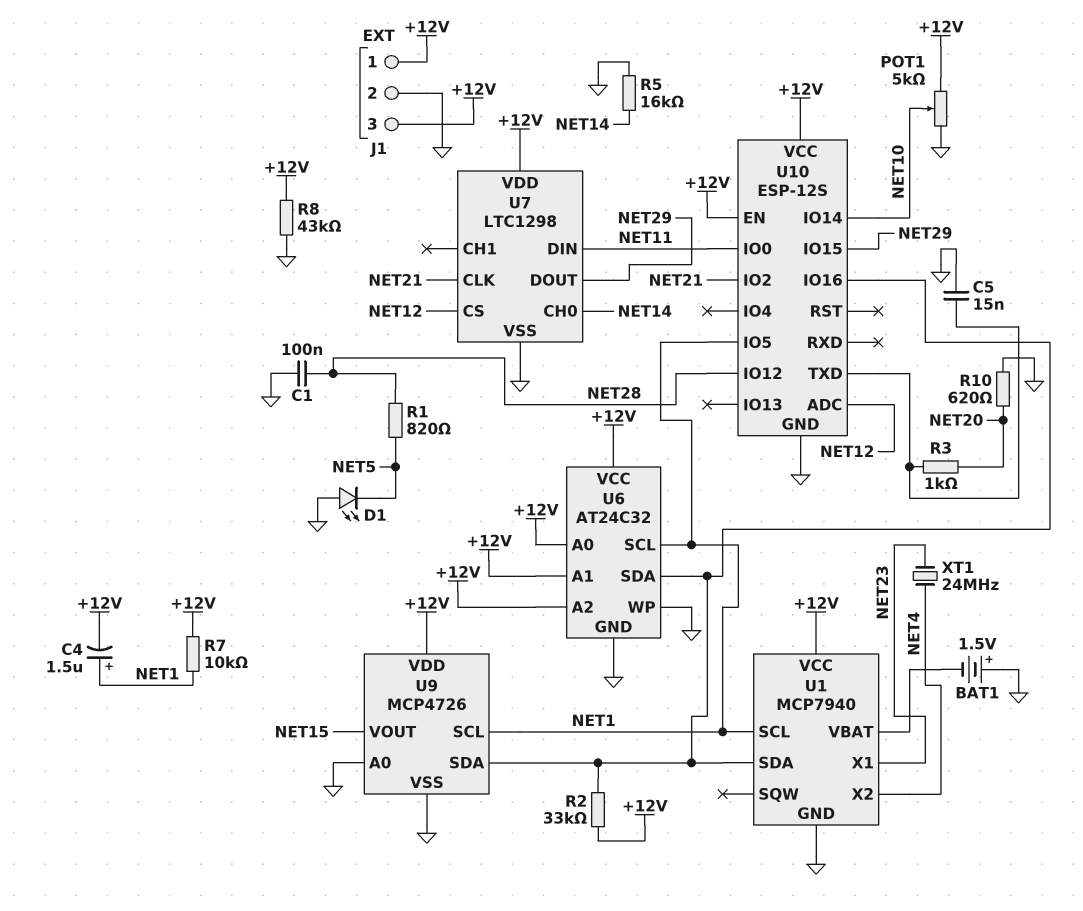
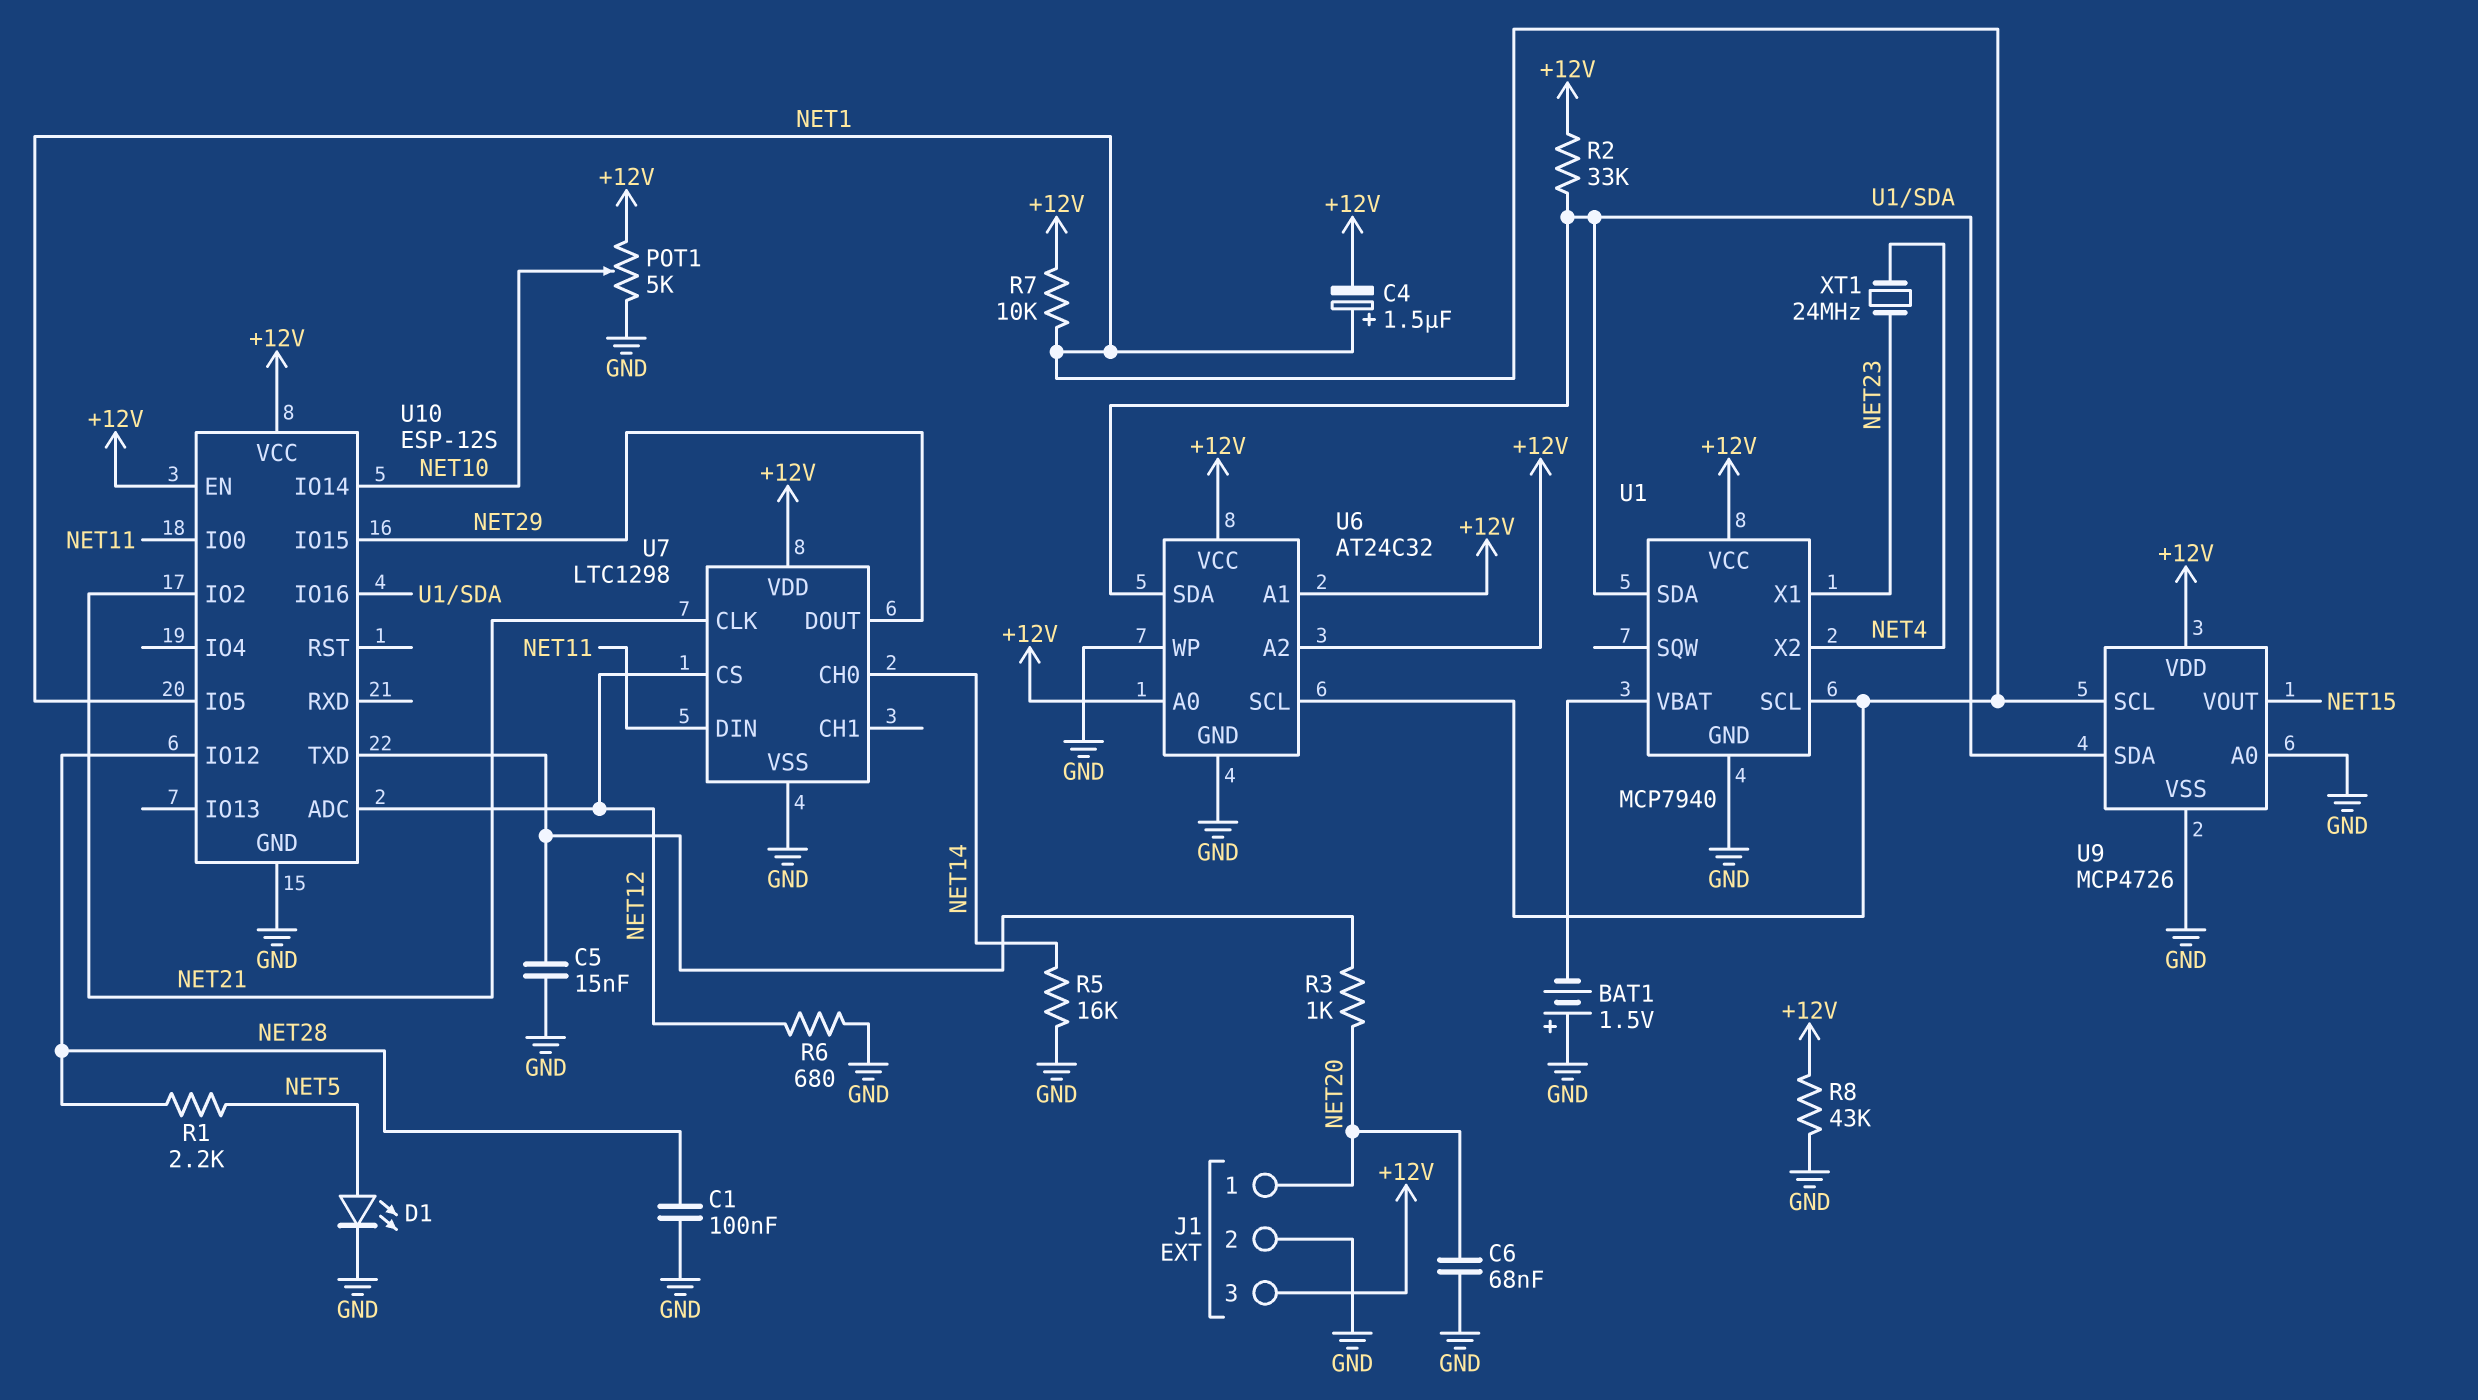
C6: none -> 68nF (GND, NET20)
D1: LED (A GND, K NET5) -> LED (A NET5, K GND)
J1 pin 1: +12V -> NET20
R1: 820 (NET5, NET28) -> 2.2k (NET5, NET28)
R6: none -> 680 (GND, NET12)
R10: 620 (GND, NET20) -> none

